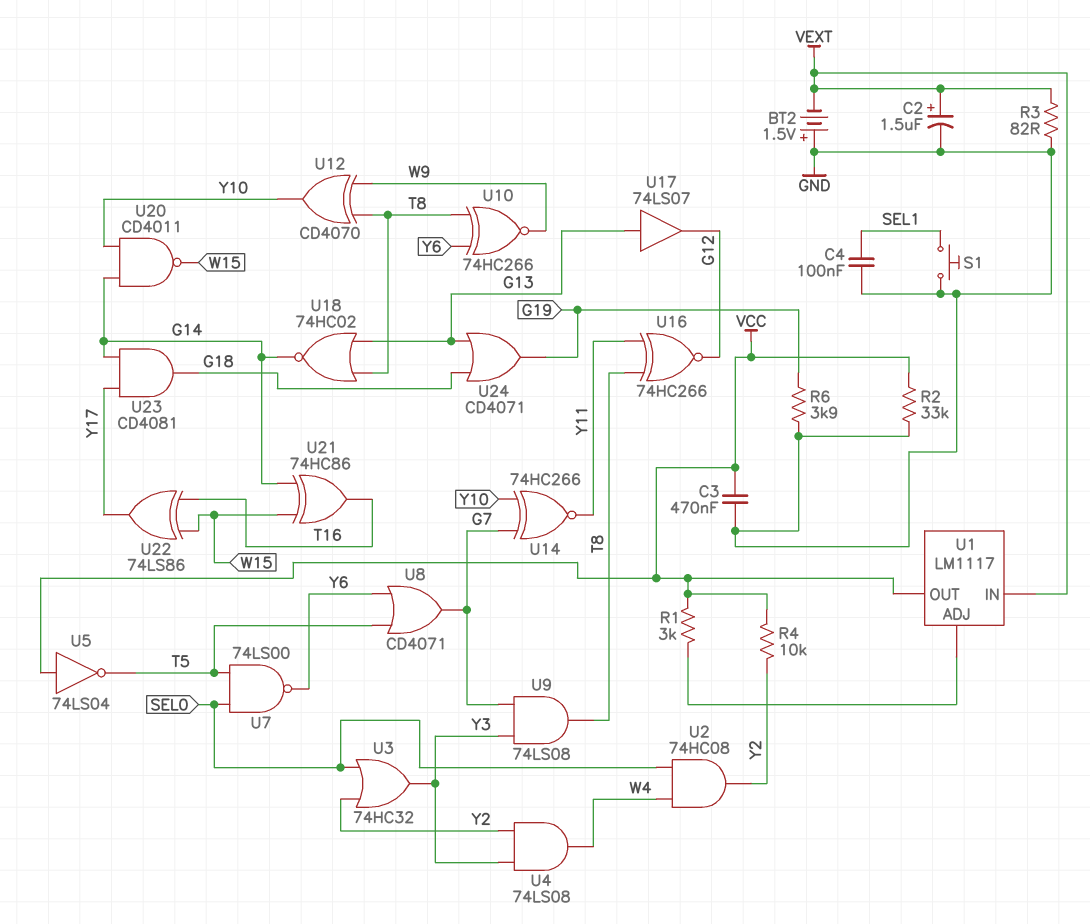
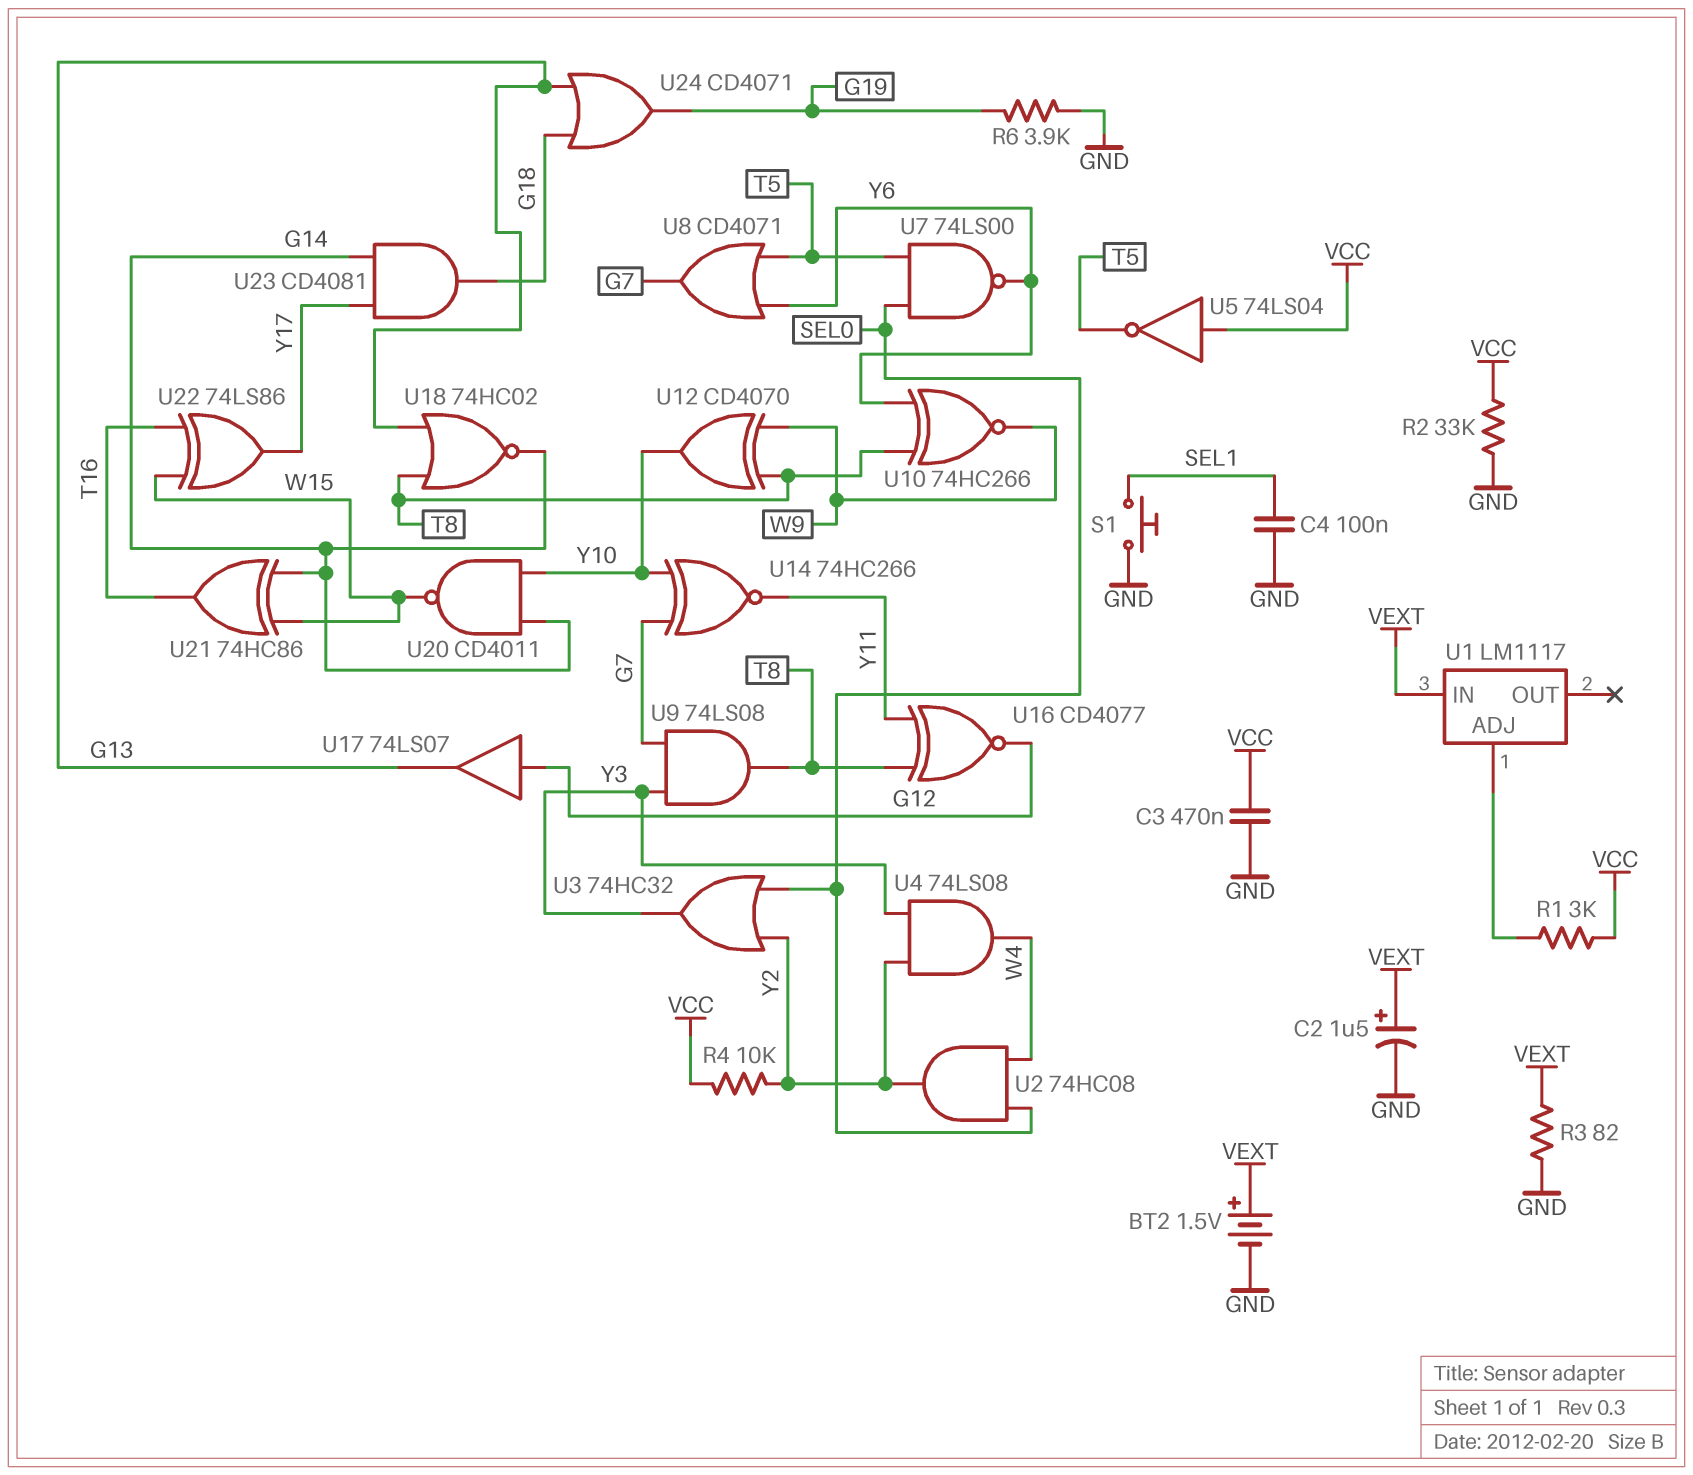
BT2: 1.5V (plus GND, minus VEXT) -> 1.5V (plus VEXT, minus GND)
U1 pin OUT: VCC -> none
U16: XNOR 74HC266 (in T8, in Y11, out G12) -> XNOR CD4077 (in T8, in Y11, out G12)
U17: buffer 74LS07 (in G13, out G12) -> buffer 74LS07 (in G12, out G13)

